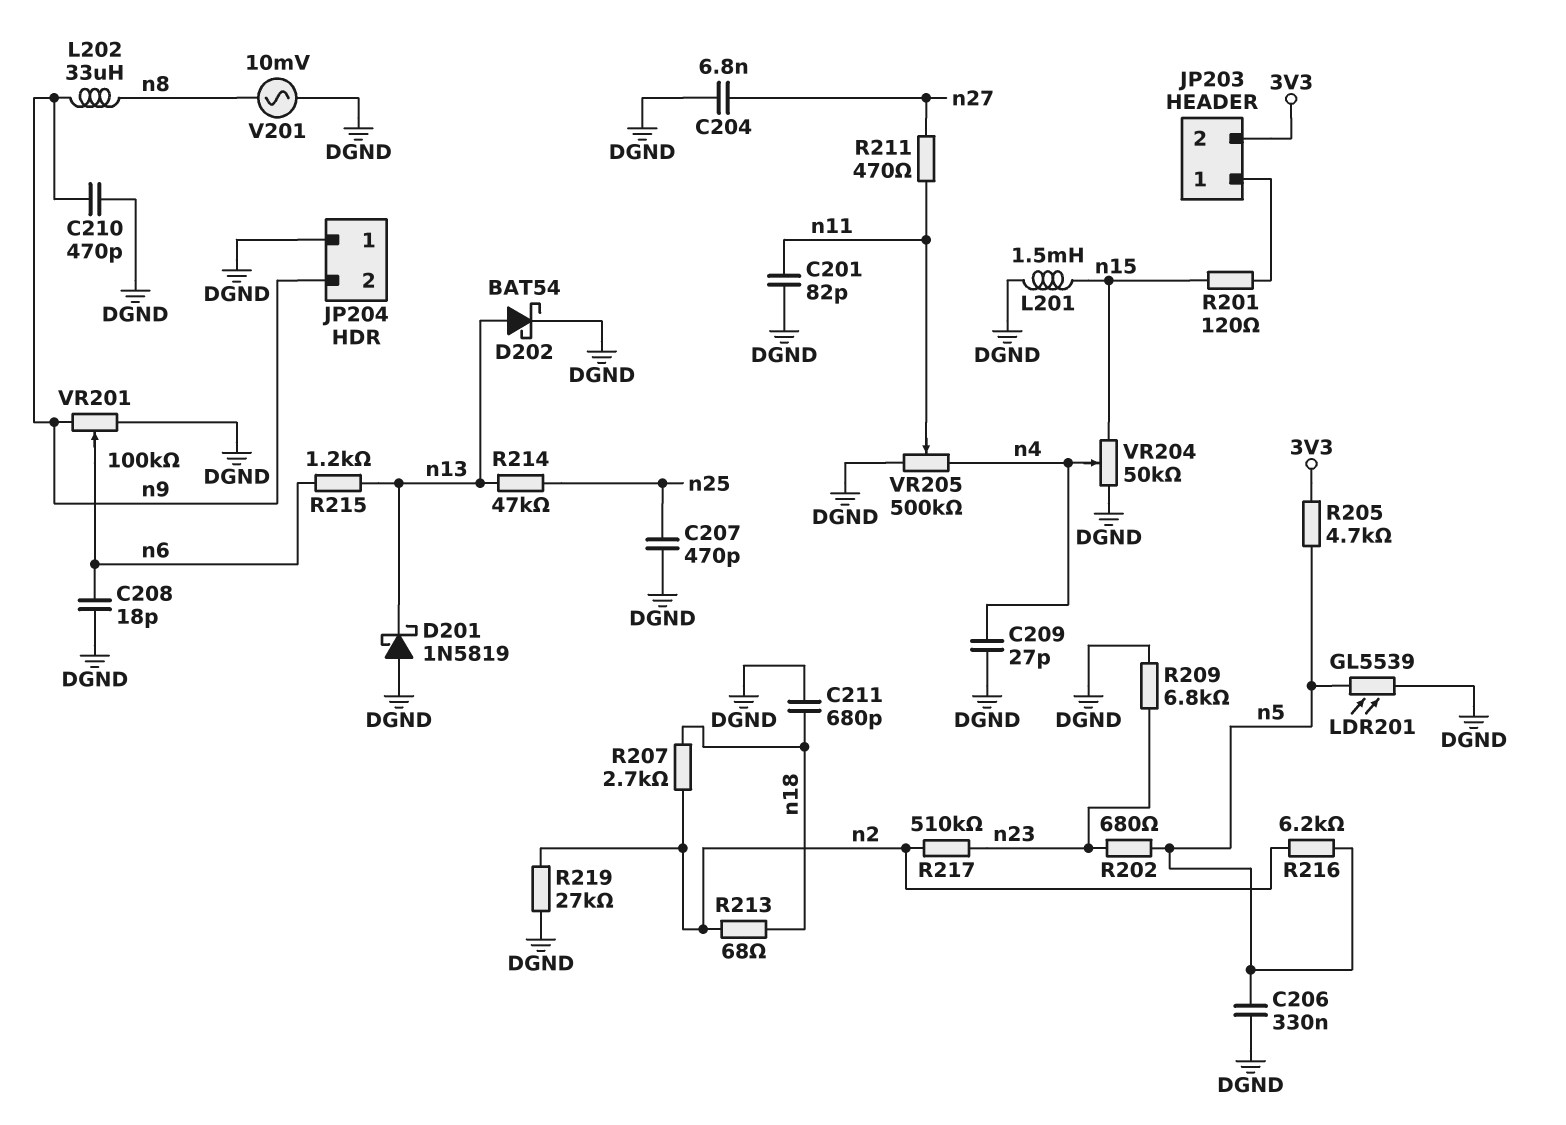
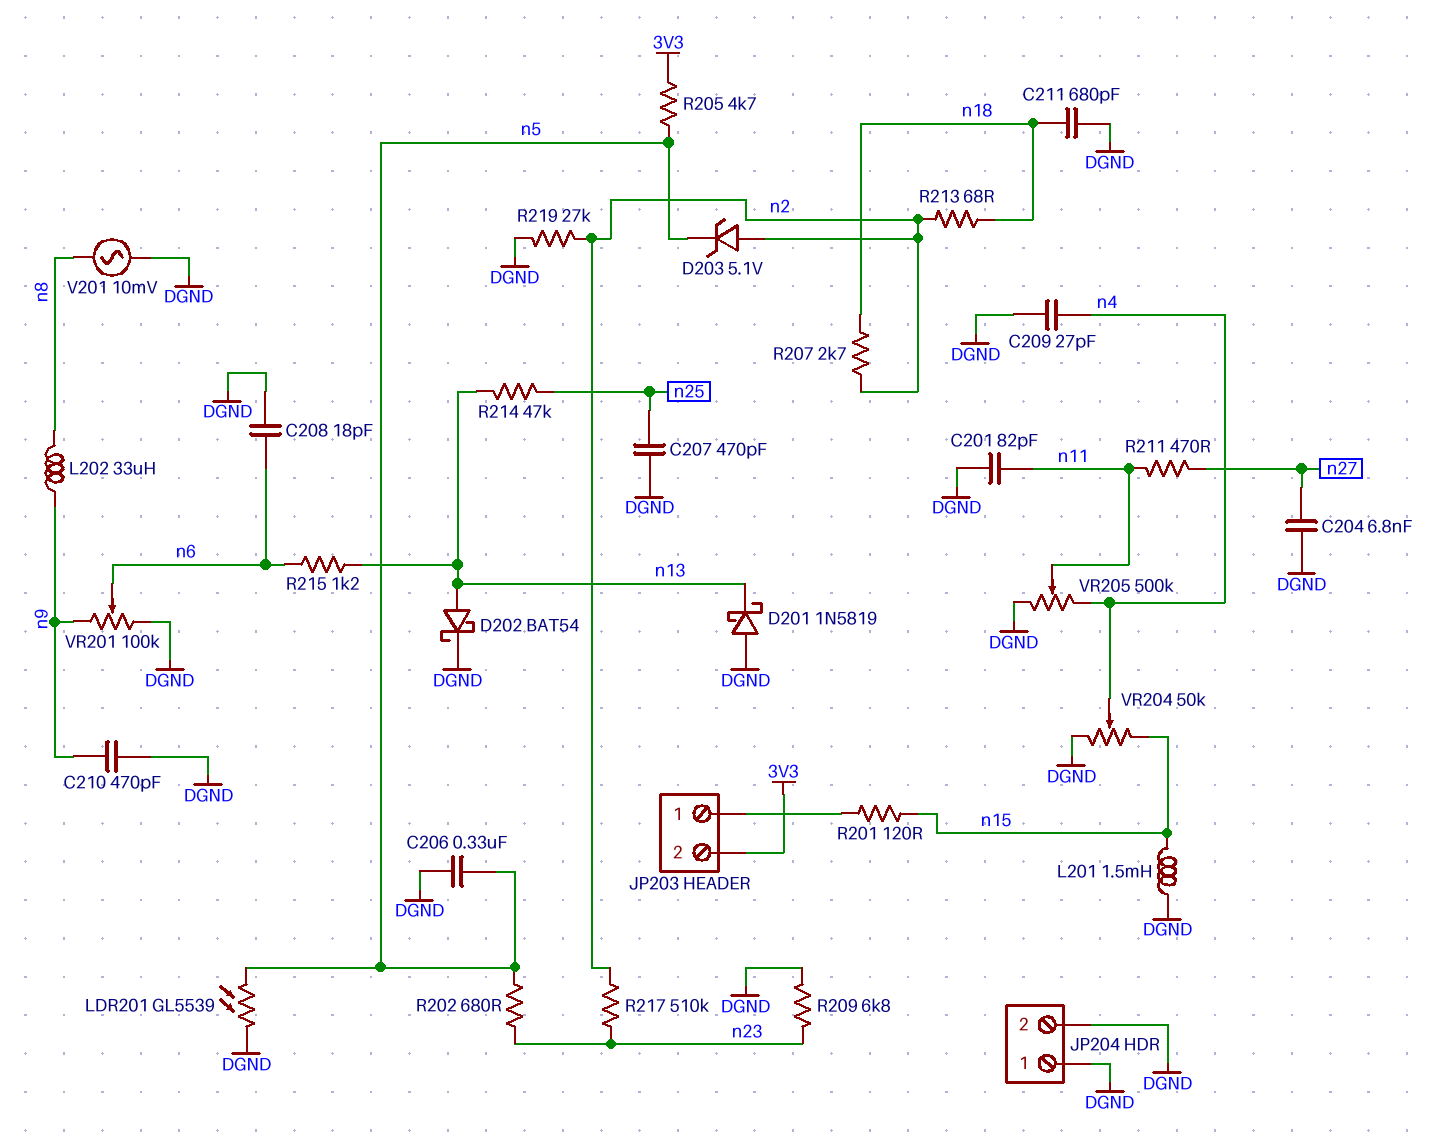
D203: none -> zener 5.1V (A n2, K n5)
JP204 pin 2: n9 -> DGND
R216: 6.2k (n2, n5) -> none

